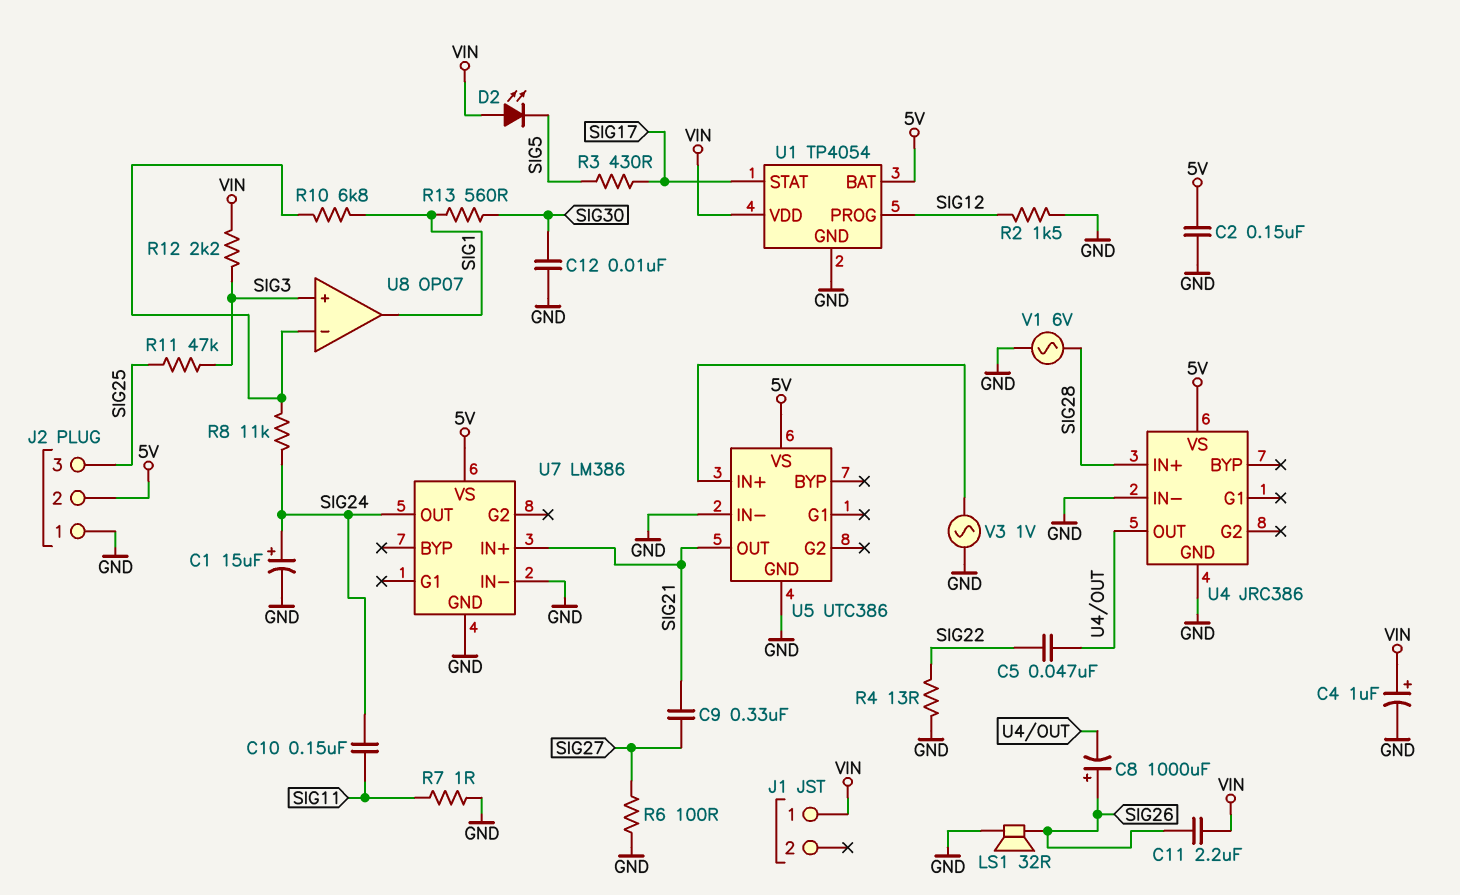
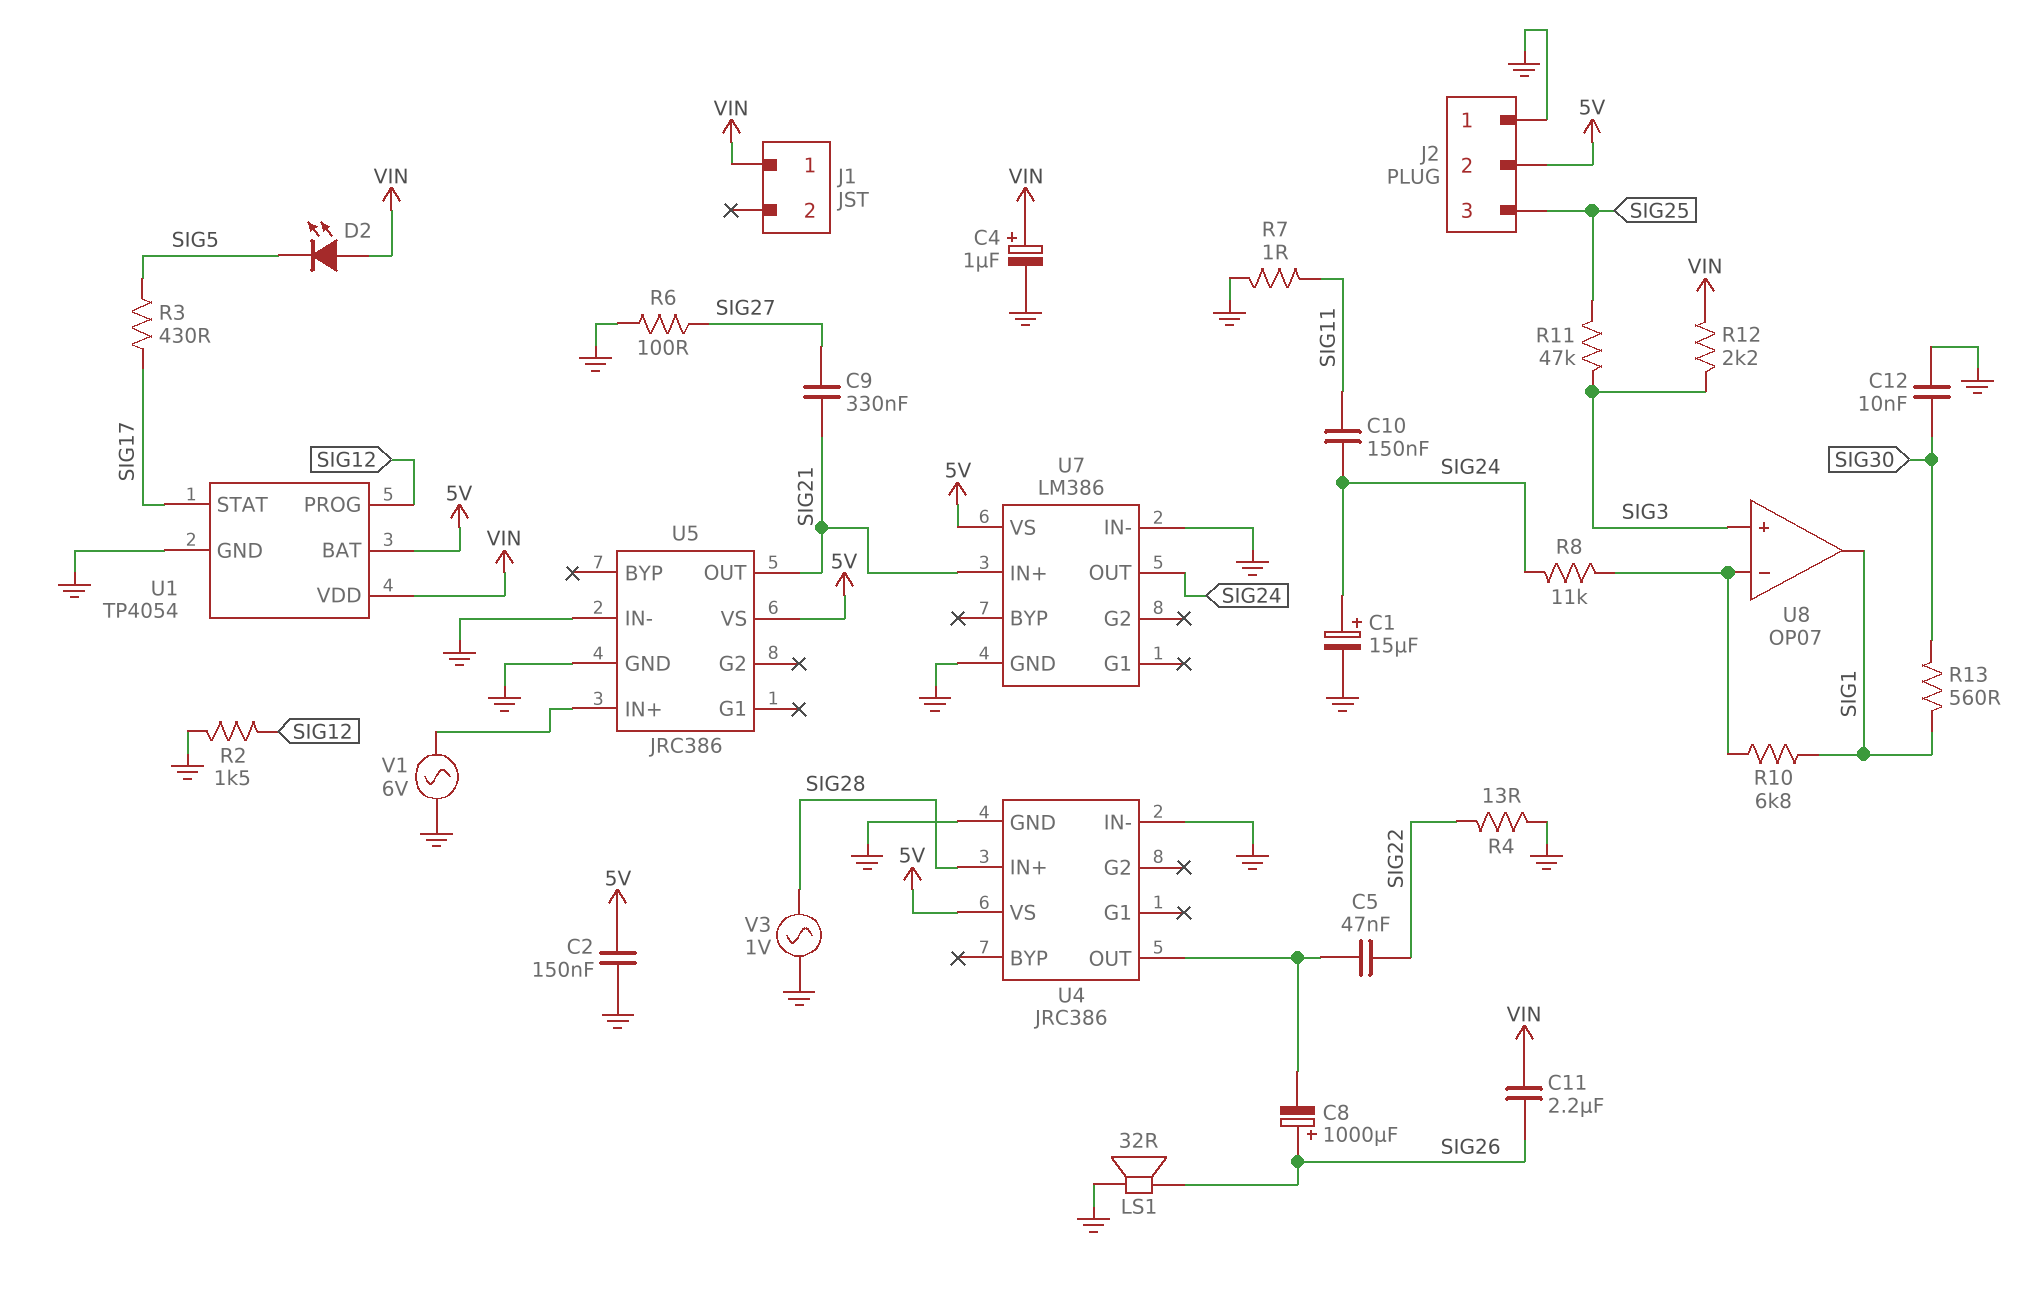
U5: UTC386 -> JRC386
V1: AC 6V (GND, SIG28) -> AC 6V (GND, U5/IN+)
V3: AC 1V (GND, U5/IN+) -> AC 1V (GND, SIG28)

